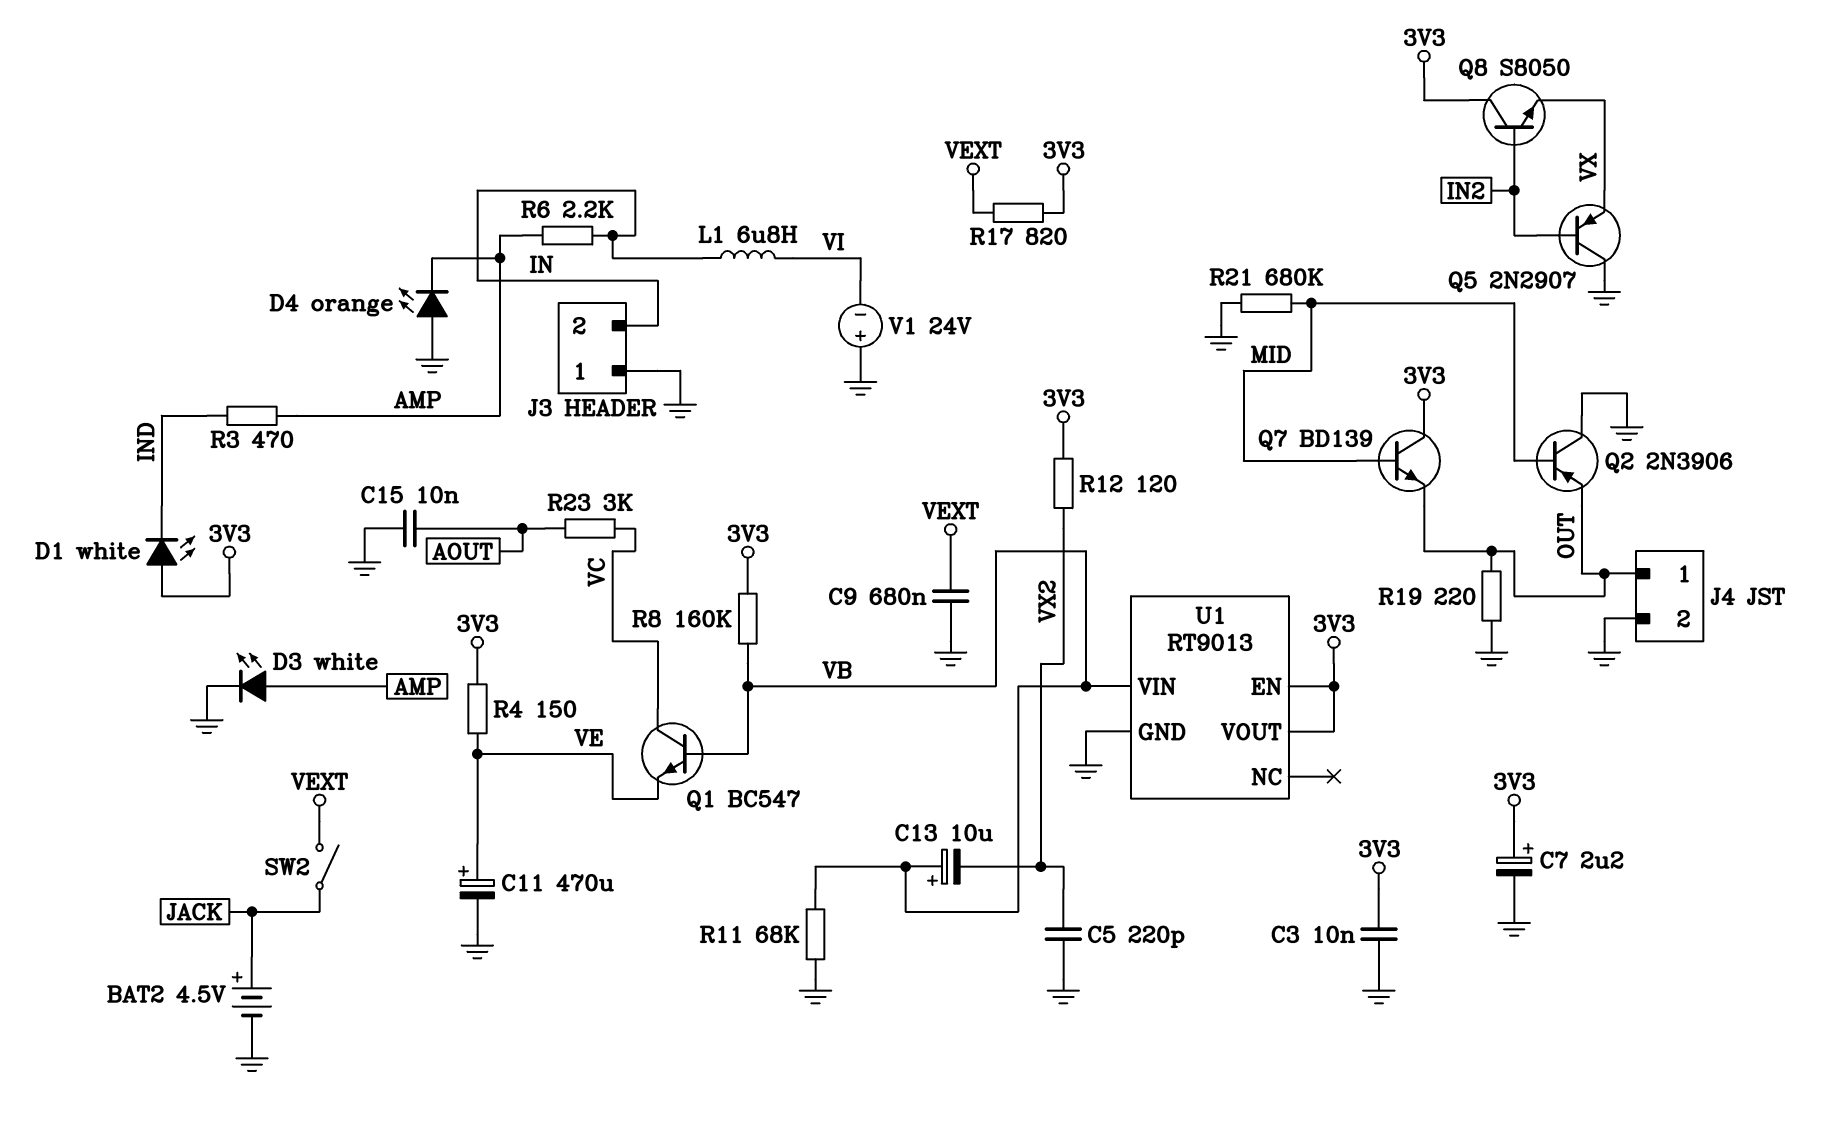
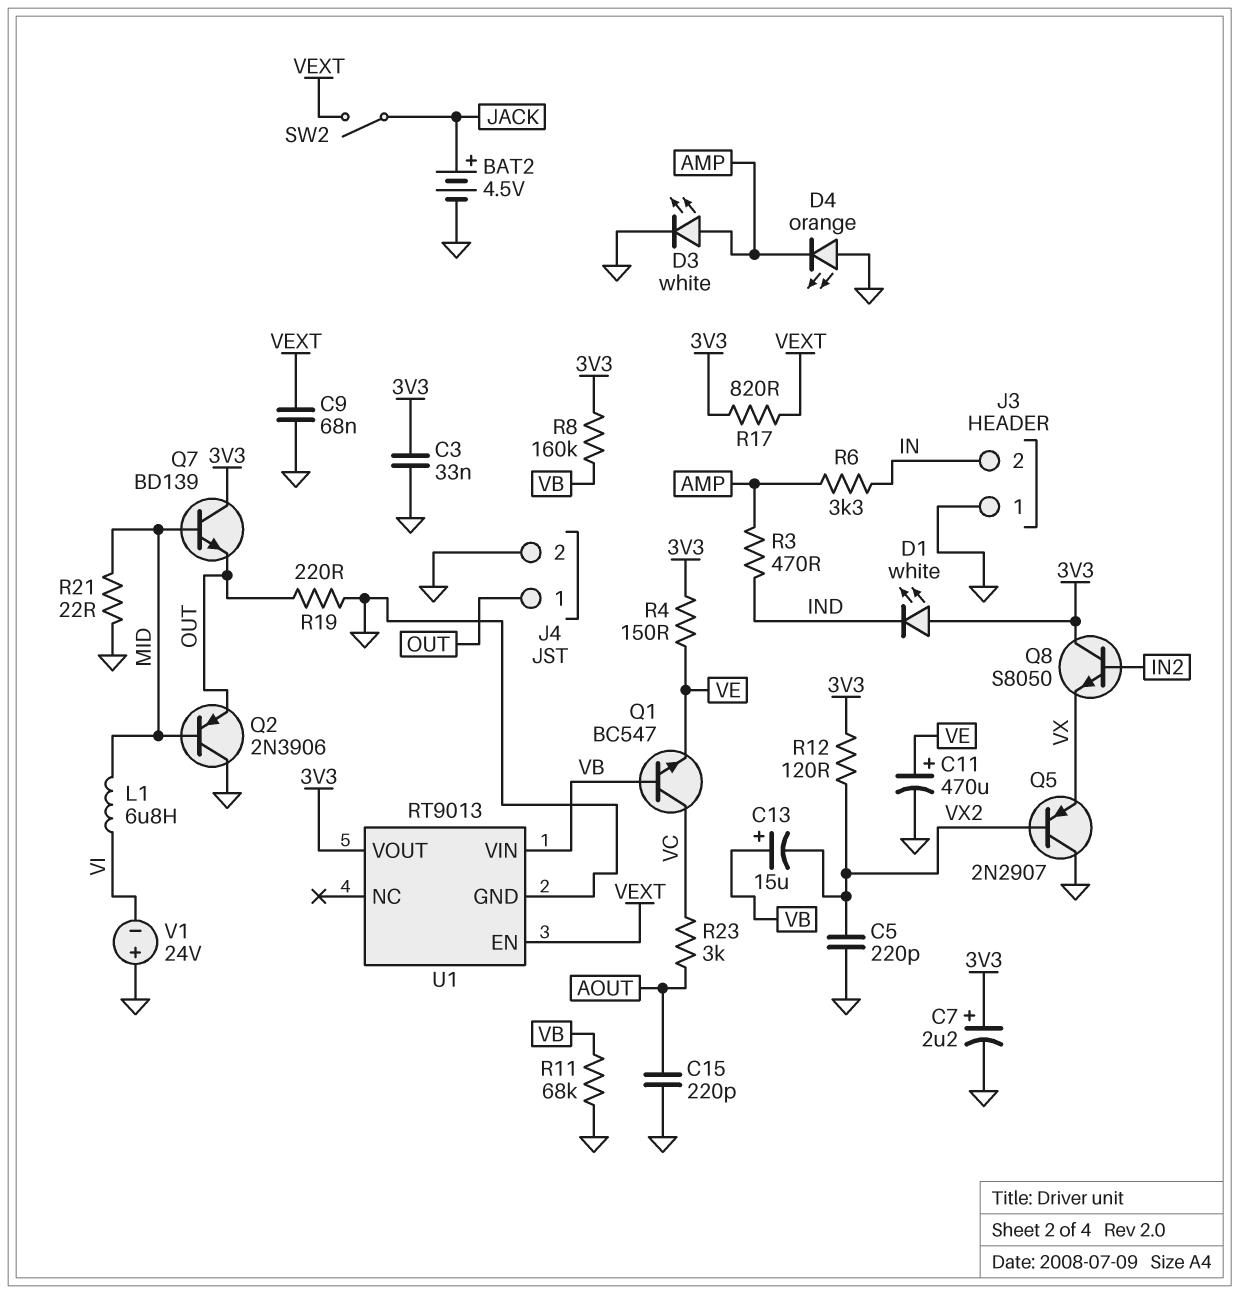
C3: 10nF (3V3, GND) -> 33nF (3V3, GND)
C9: 680nF (GND, VEXT) -> 68nF (GND, VEXT)
C13: 10uF (plus VB, minus VX2) -> 15uF (plus VB, minus VX2)
C15: 10nF (AOUT, GND) -> 220pF (AOUT, GND)
L1: 6.8uH (IN, VI) -> 6.8uH (MID, VI)
Q5: PNP 2N2907 (B IN2, C GND, E VX) -> PNP 2N2907 (B VX2, C GND, E VX)
R6: 2.2k (AMP, IN) -> 3.3k (AMP, IN)
R21: 680k (GND, MID) -> 22 (GND, MID)
U1 pin EN: 3V3 -> VEXT

